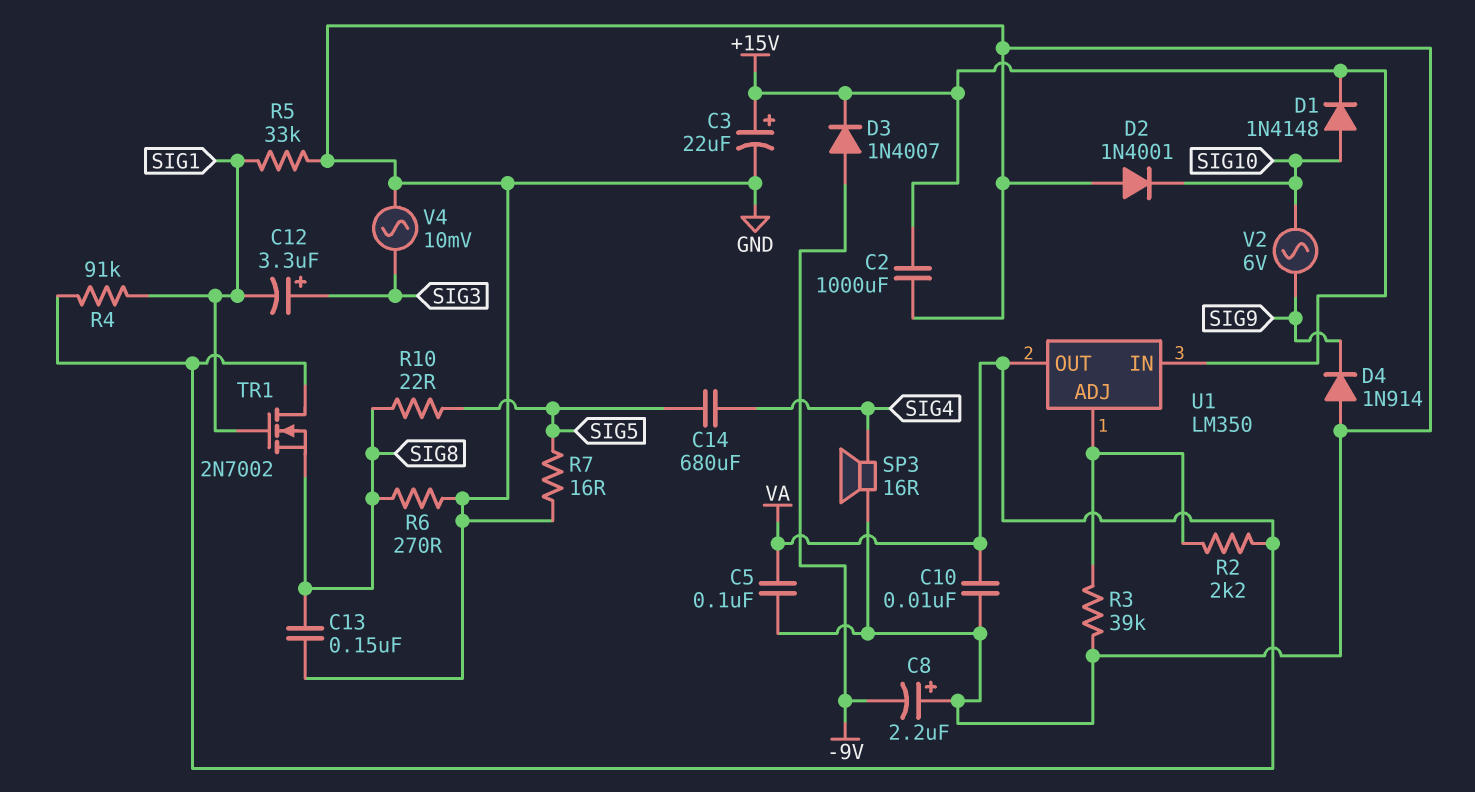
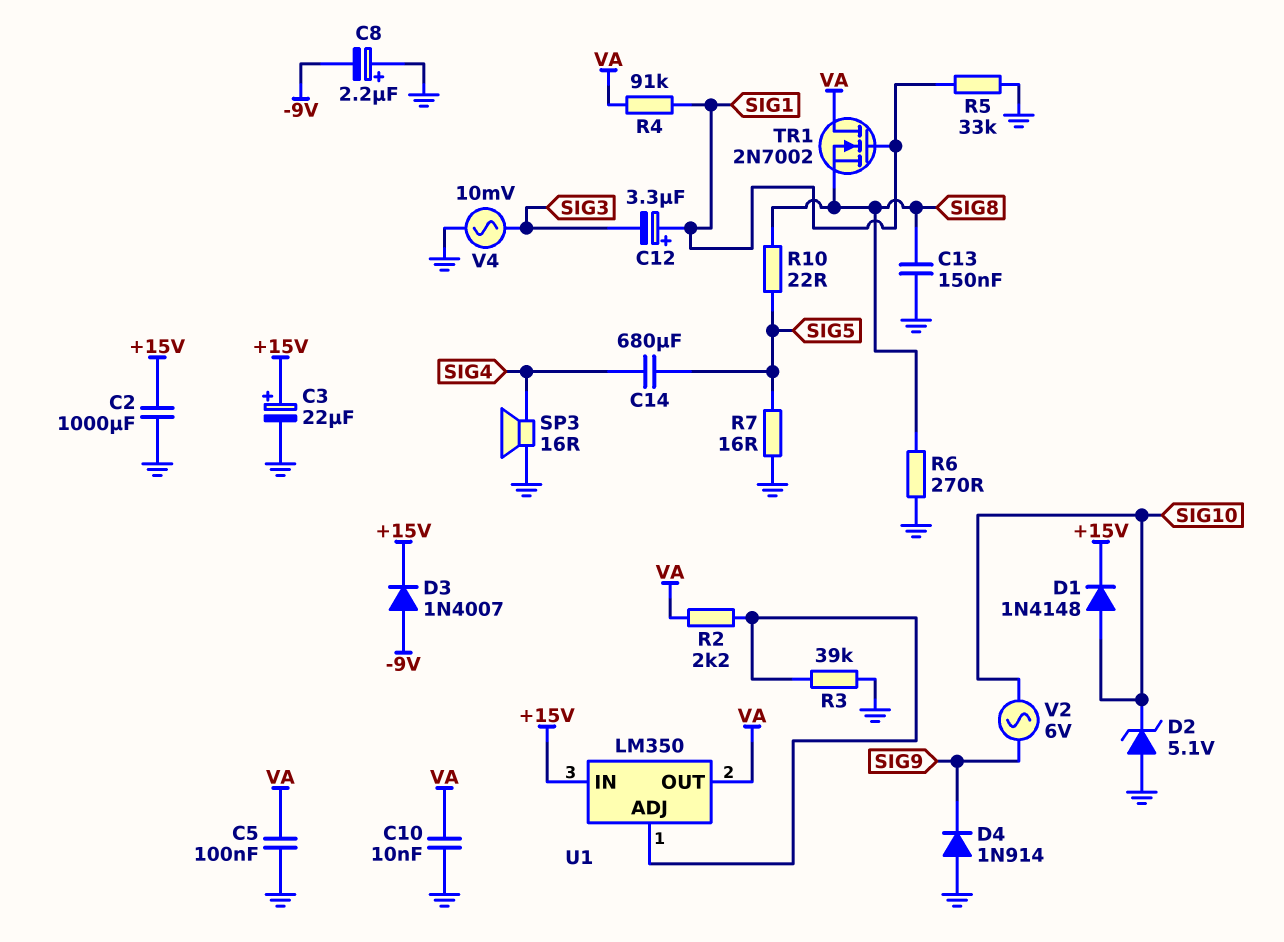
C12: 3.3uF (plus SIG3, minus SIG1) -> 3.3uF (plus SIG1, minus SIG3)
D2: diode 1N4001 (A GND, K SIG10) -> zener 5.1V (A GND, K SIG10)

